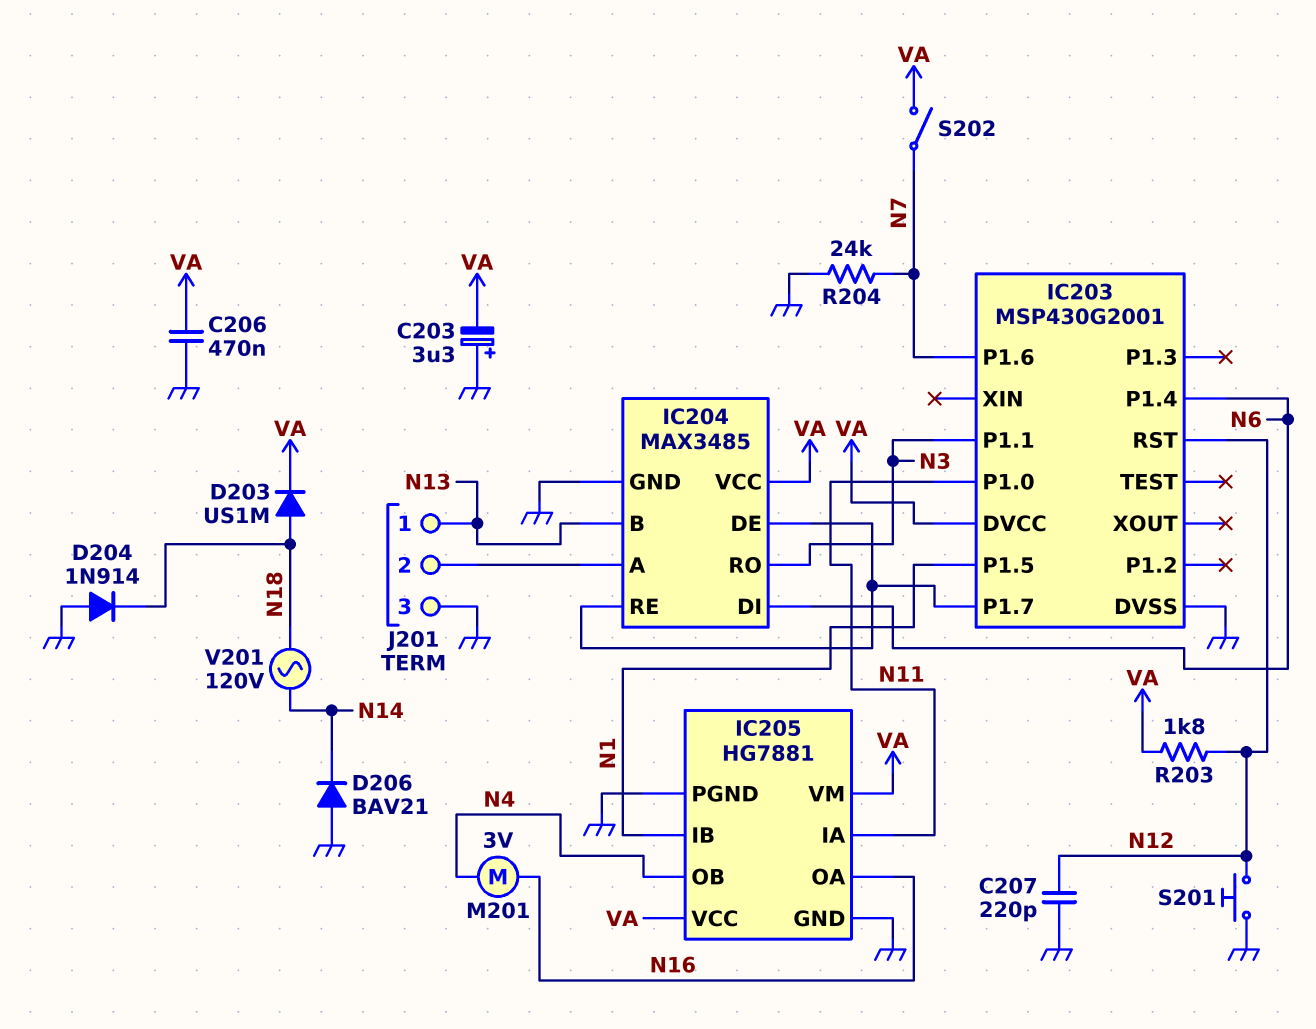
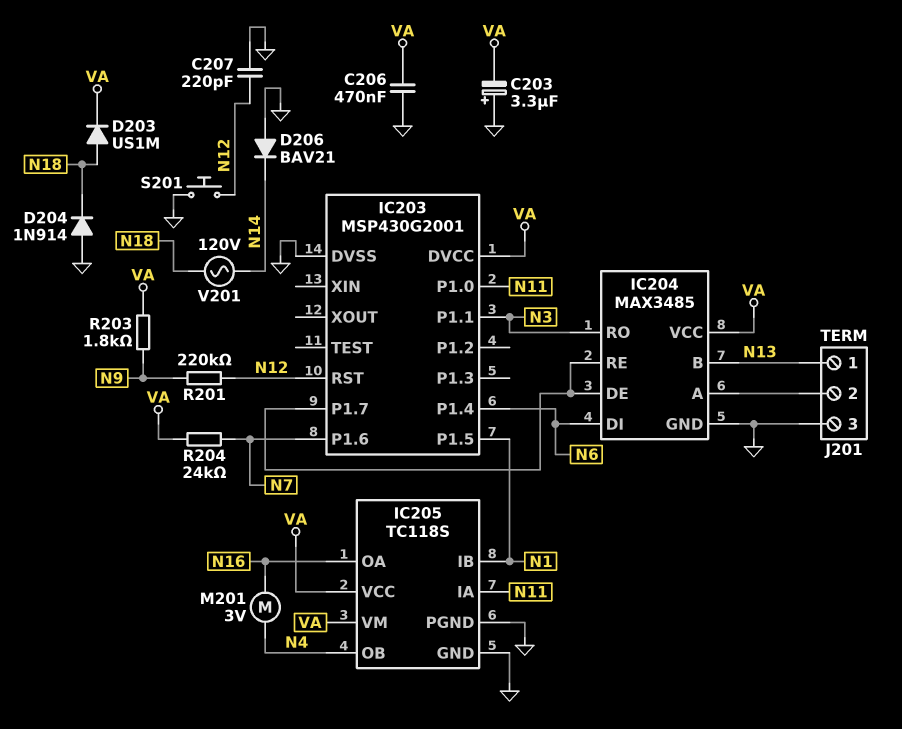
IC205: HG7881 -> TC118S
R201: none -> 220k (N9, N12)
R203: 1.8k (N12, VA) -> 1.8k (N9, VA)
R204: 24k (GND, N7) -> 24k (N7, VA)
S202: switch (N7, VA) -> none

